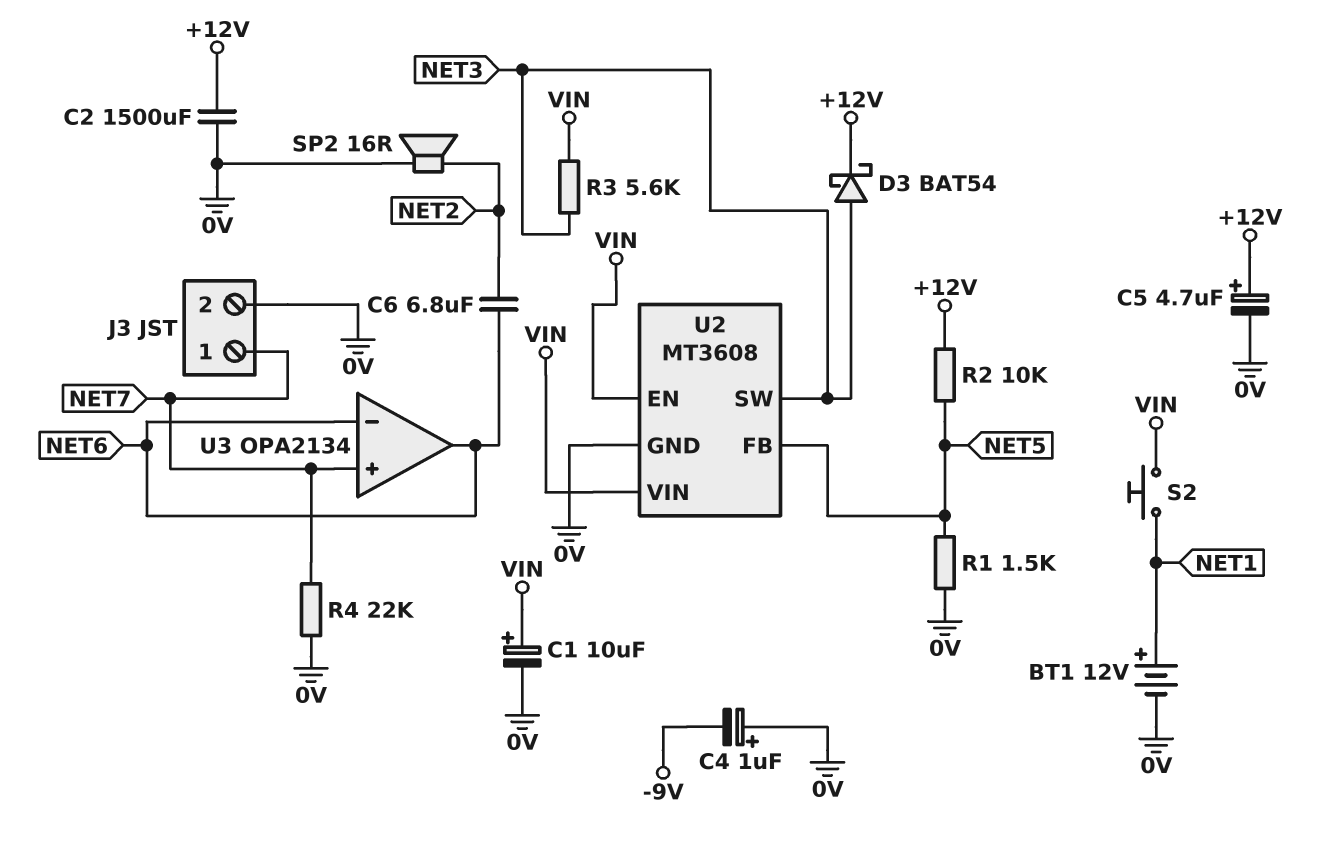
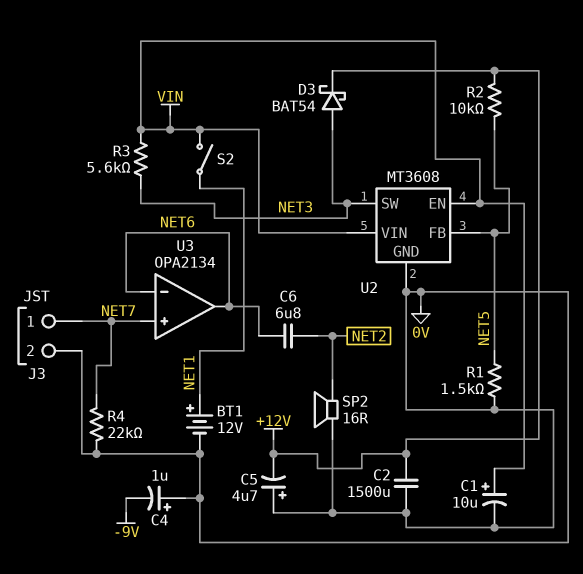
C5: 4.7uF (plus +12V, minus 0V) -> 4.7uF (plus 0V, minus +12V)
S2: button (NET1, VIN) -> switch (NET1, VIN)

